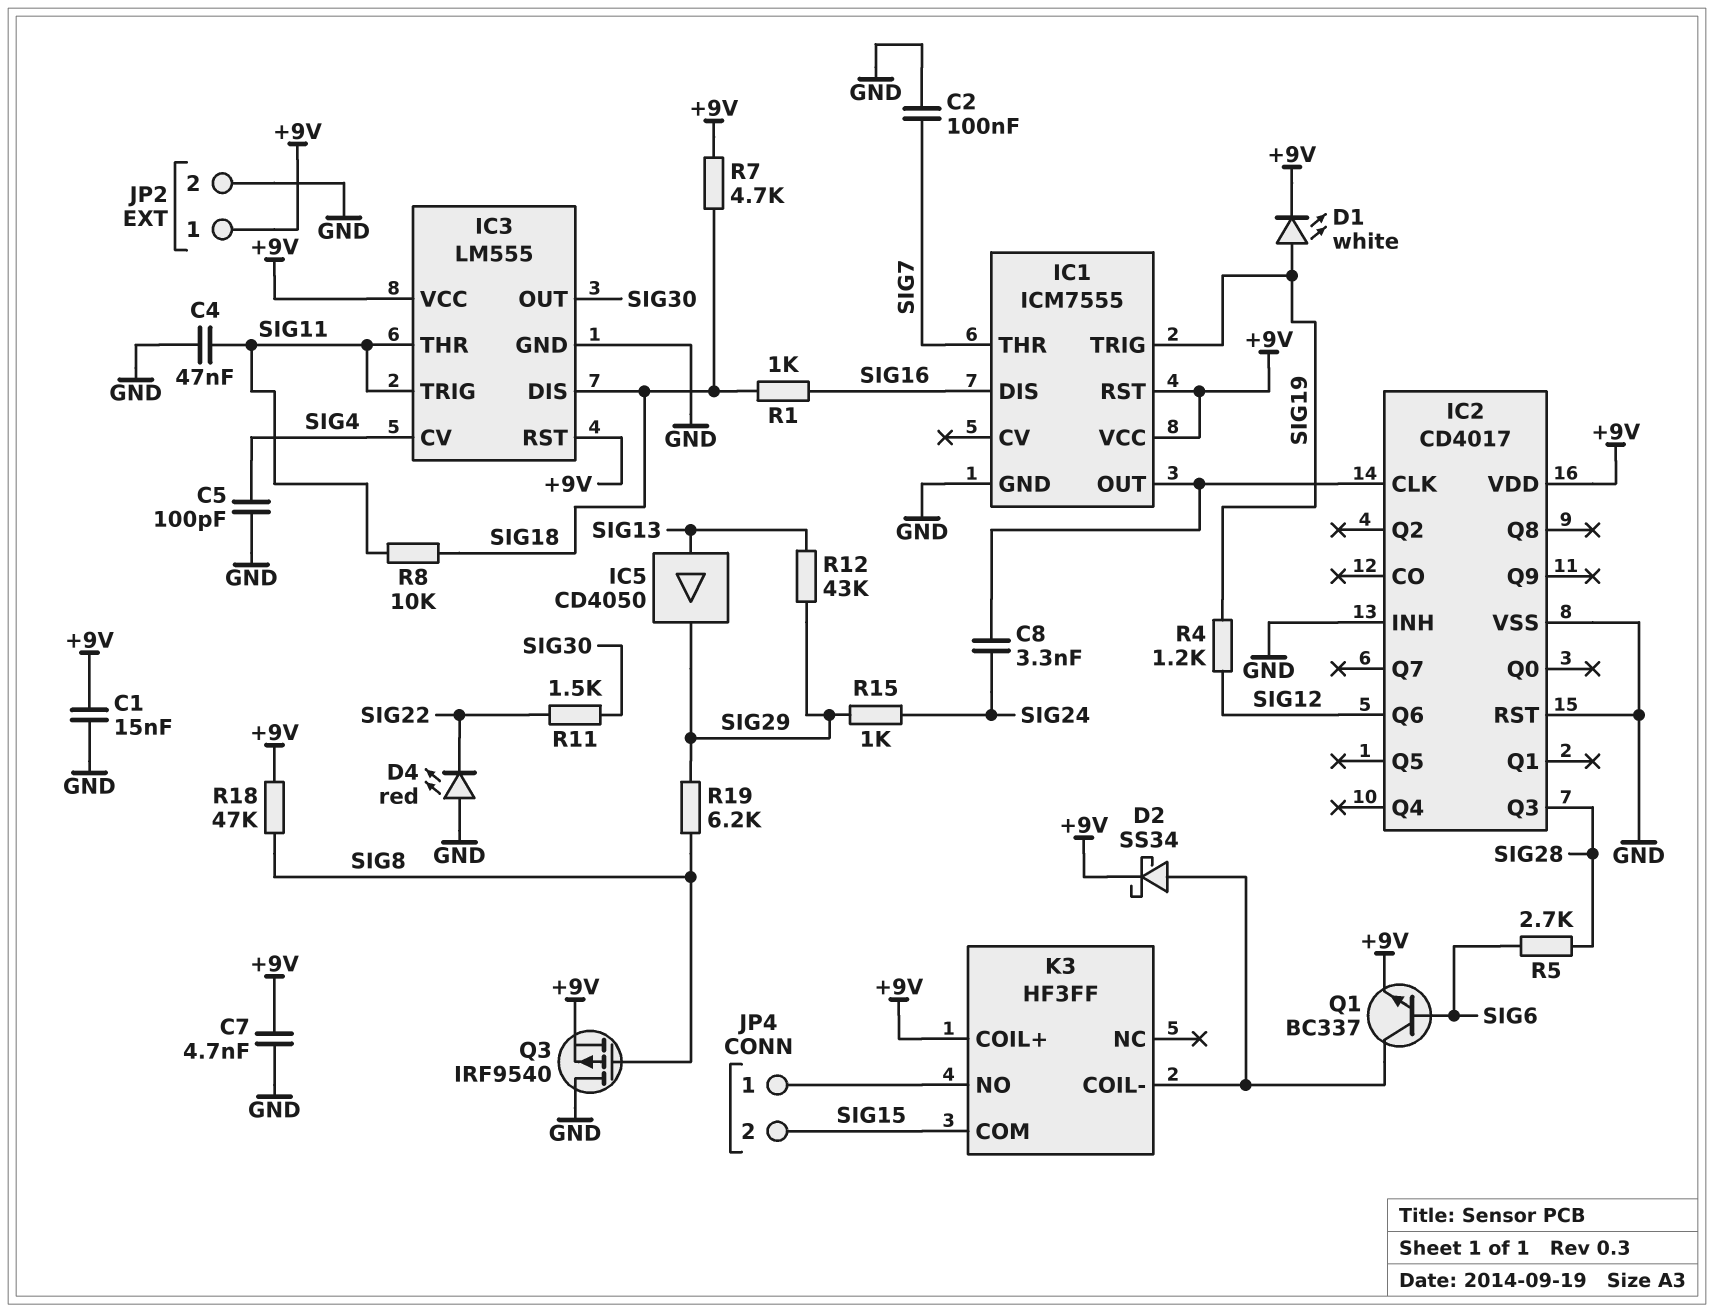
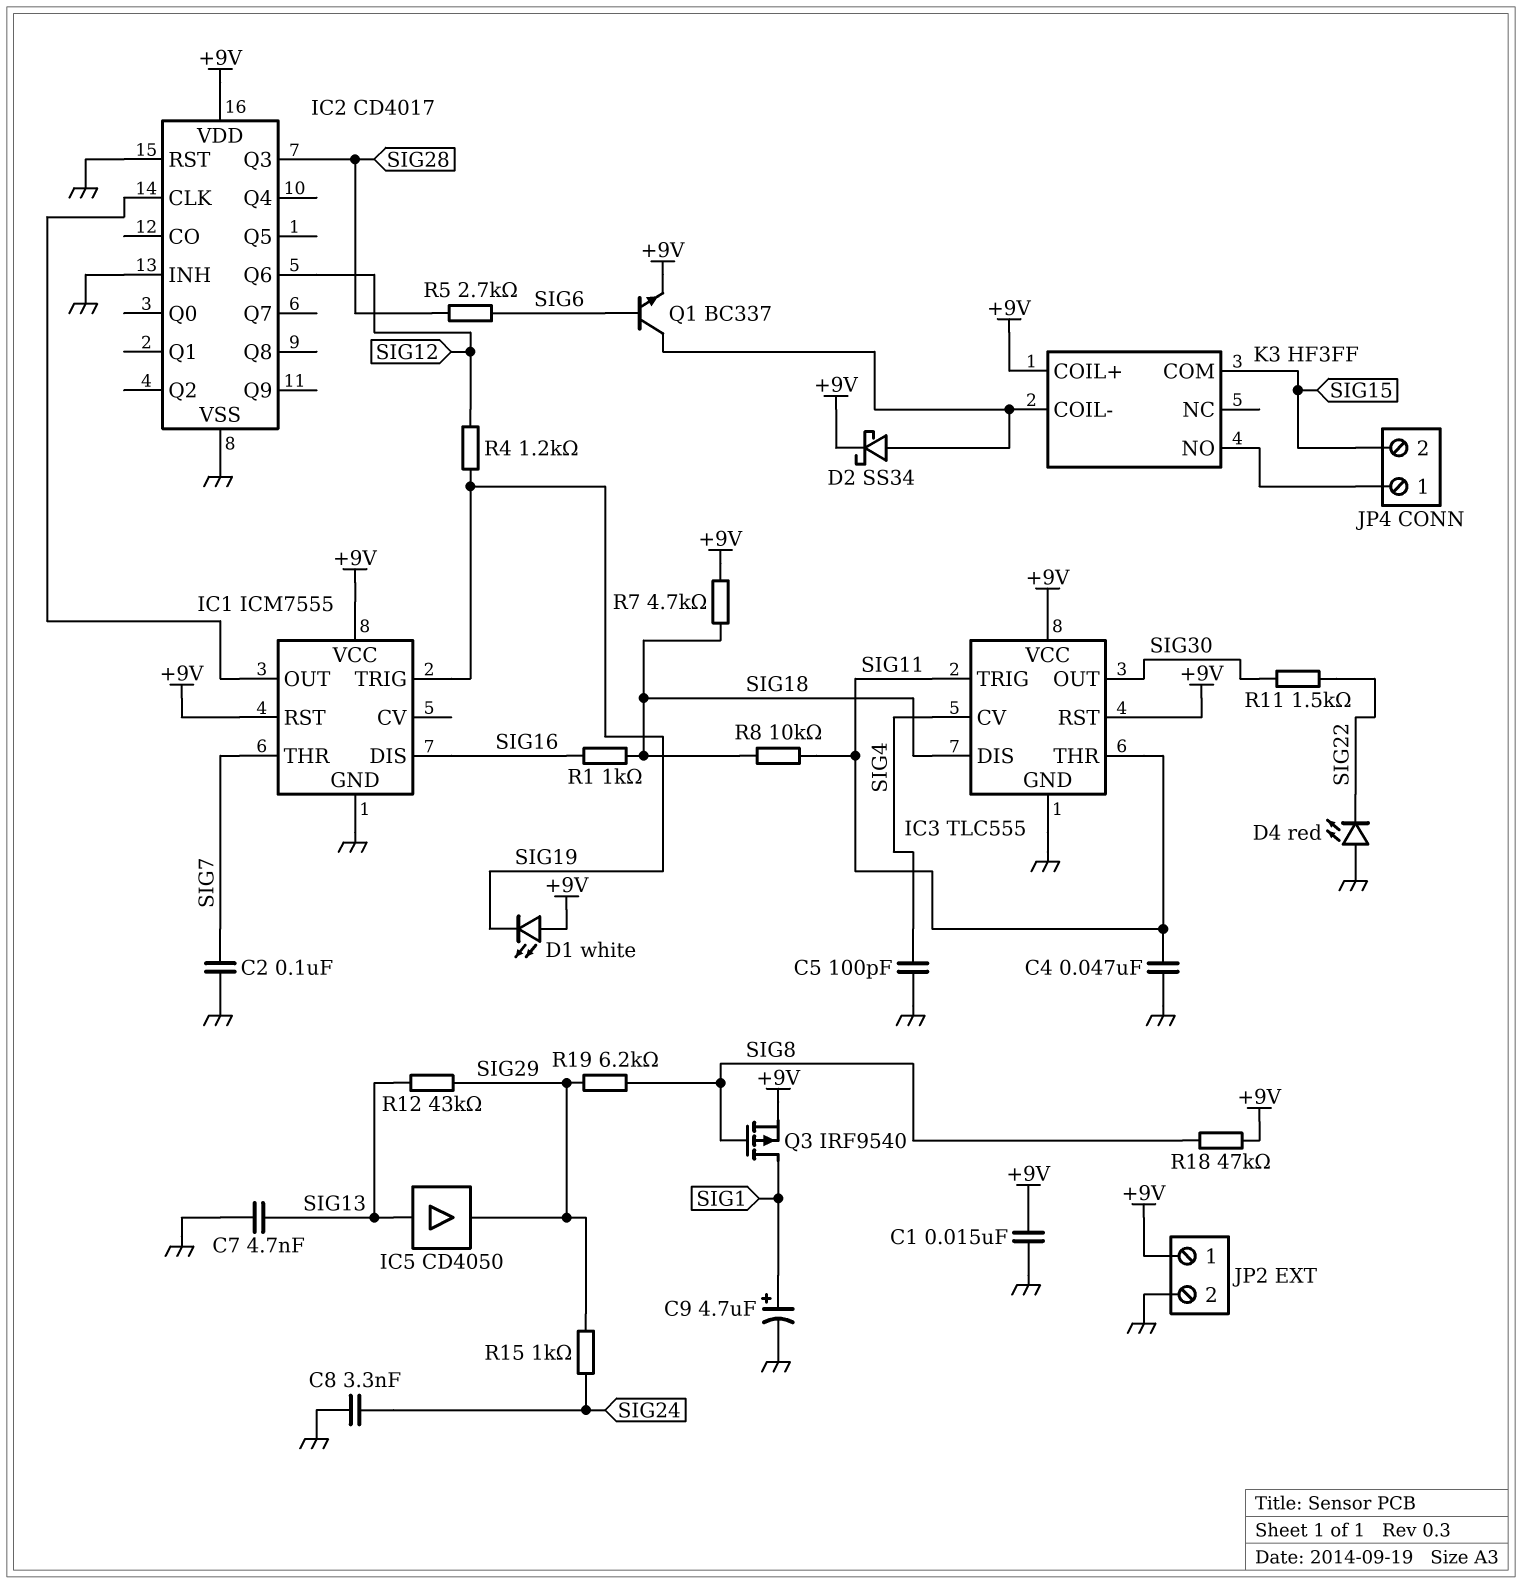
C7: 4.7nF (+9V, GND) -> 4.7nF (GND, SIG13)
C8: 3.3nF (IC1/OUT, SIG24) -> 3.3nF (GND, SIG24)
C9: none -> 4.7uF (plus SIG1, minus GND)
D1: LED white (A SIG19, K +9V) -> LED white (A +9V, K SIG19)
IC3: LM555 -> TLC555
Q3: PMOS IRF9540 (G SIG8, D GND, S +9V) -> PMOS IRF9540 (G SIG8, D SIG1, S +9V)

